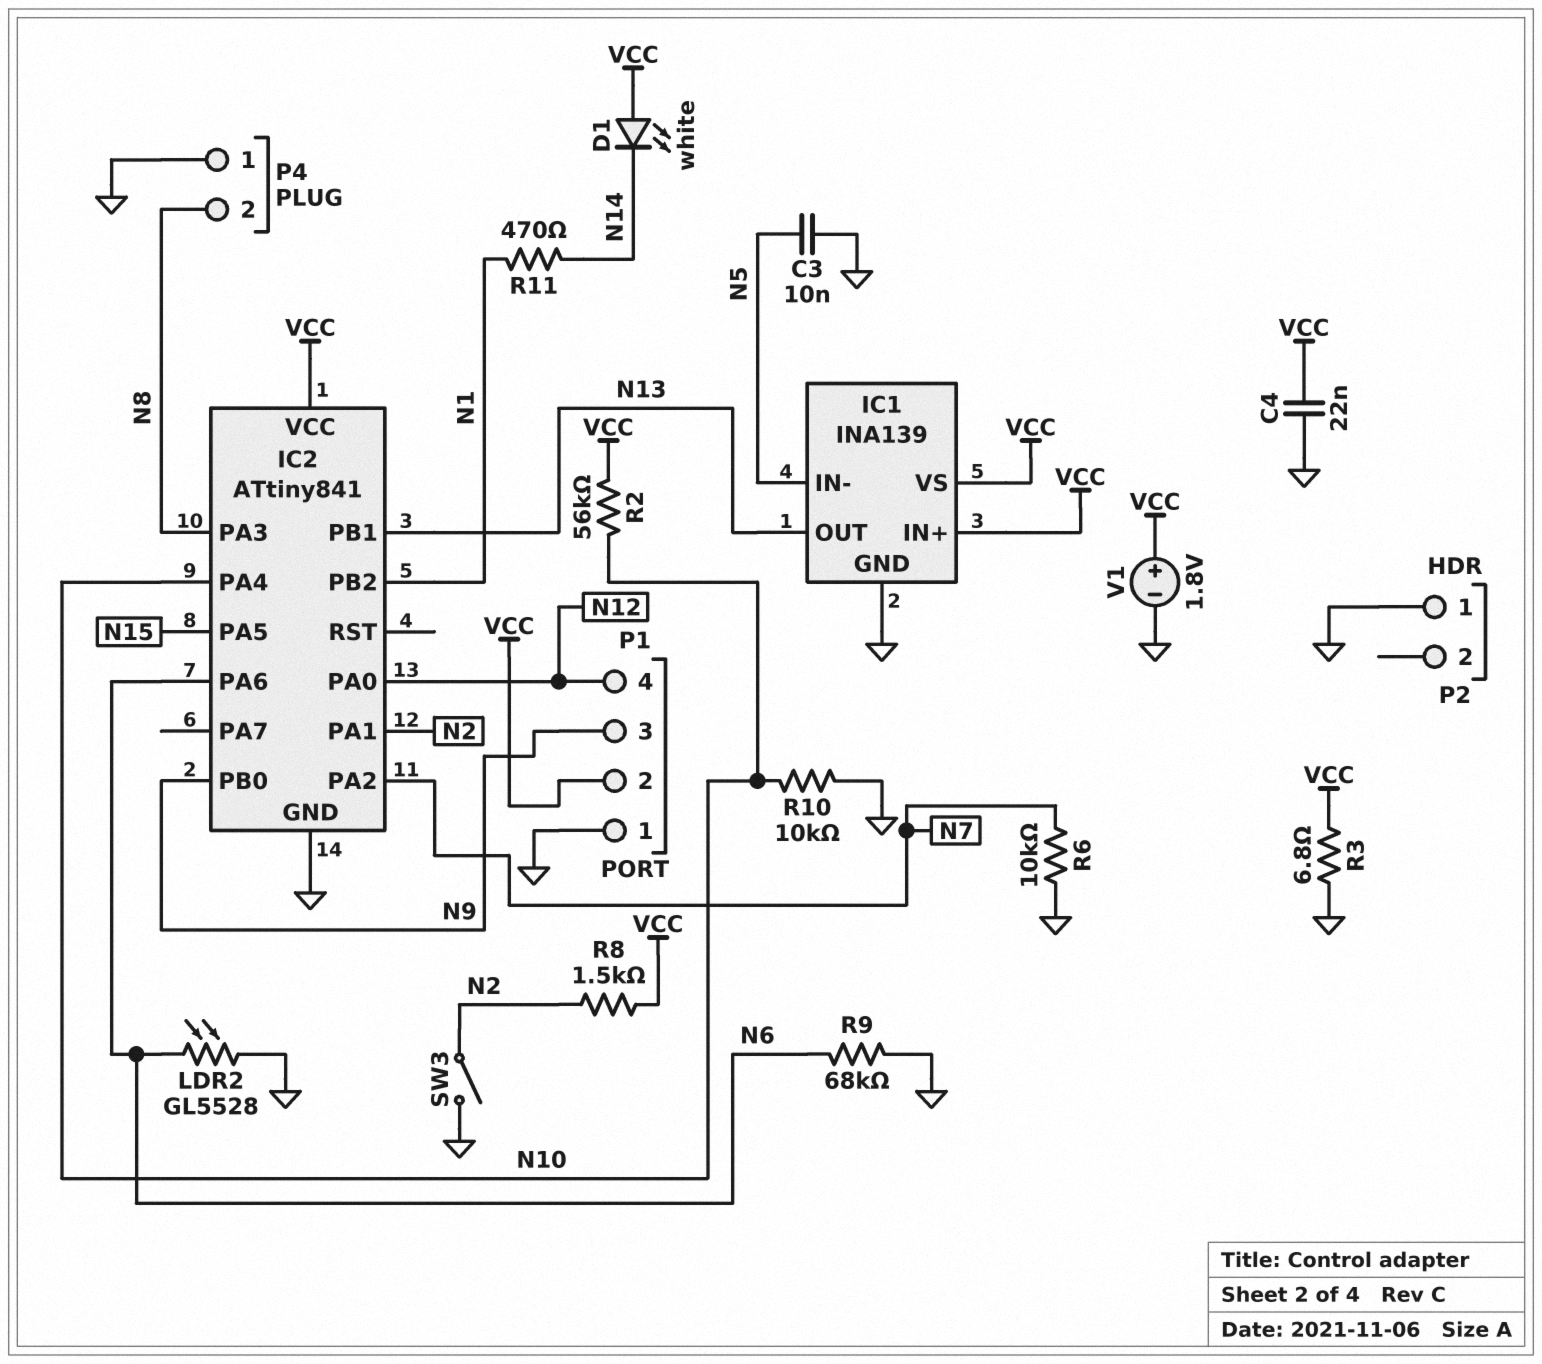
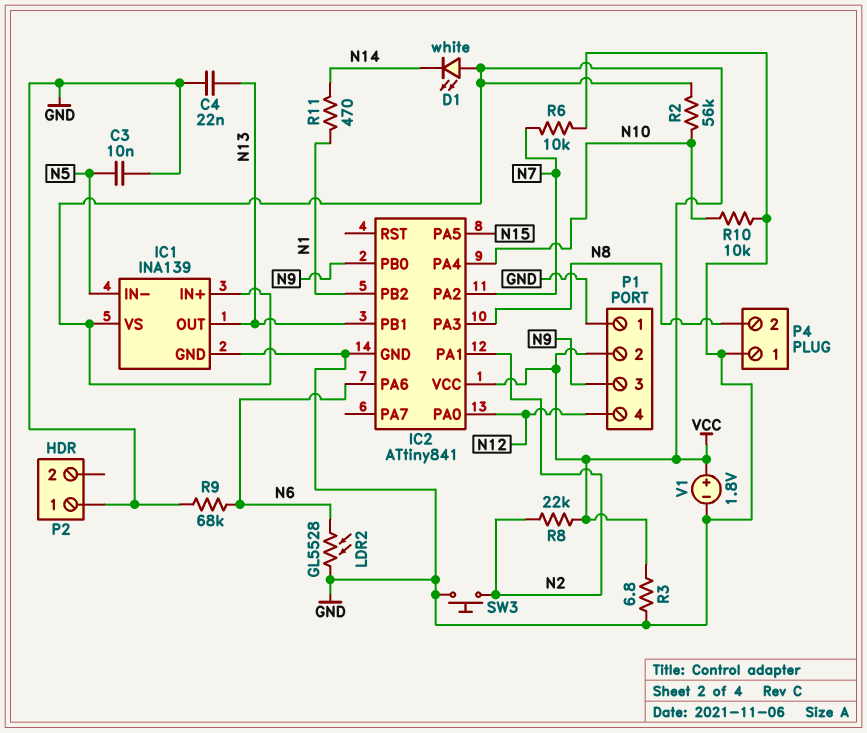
C4: 22nF (GND, VCC) -> 22nF (GND, N13)
R8: 1.5k (N2, VCC) -> 22k (N2, VCC)
SW3: switch (GND, N2) -> button (GND, N2)

